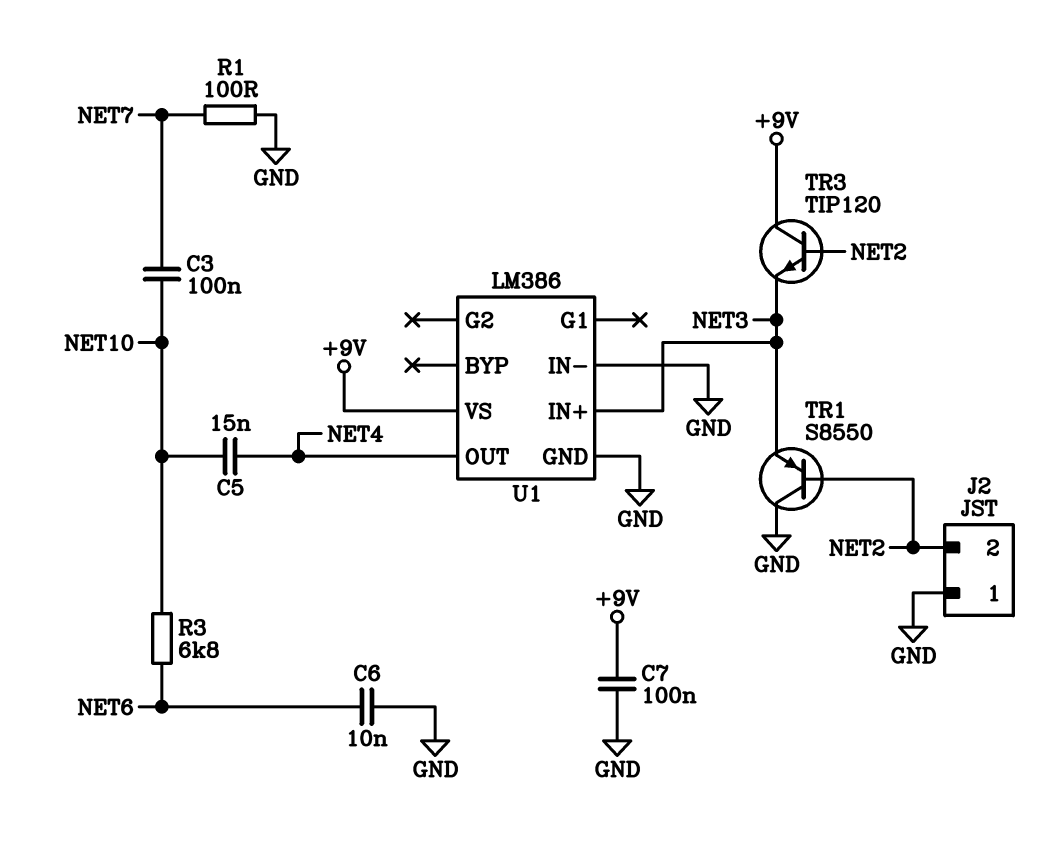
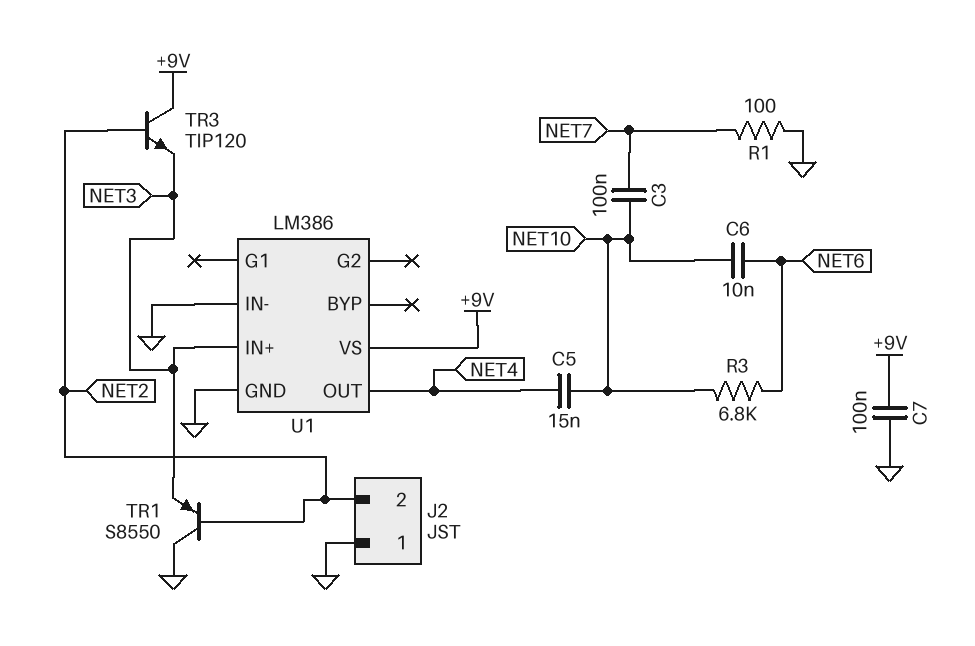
C6: 10nF (GND, NET6) -> 10nF (NET6, NET10)

